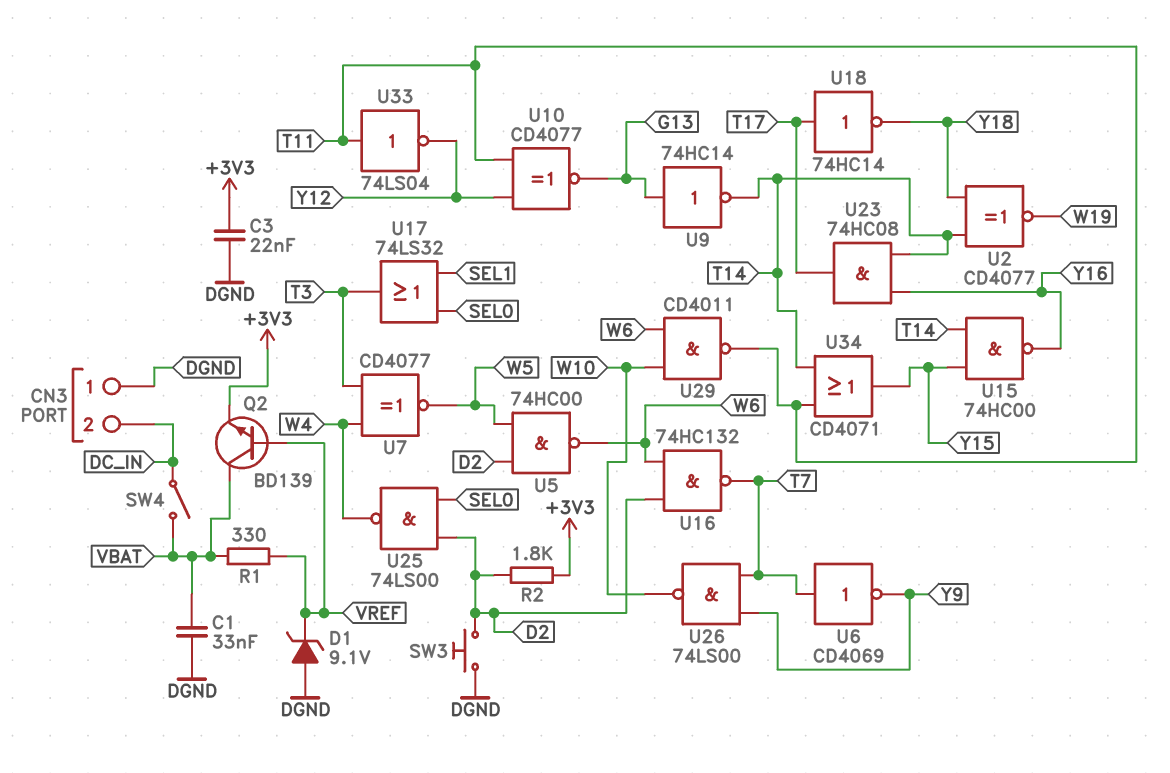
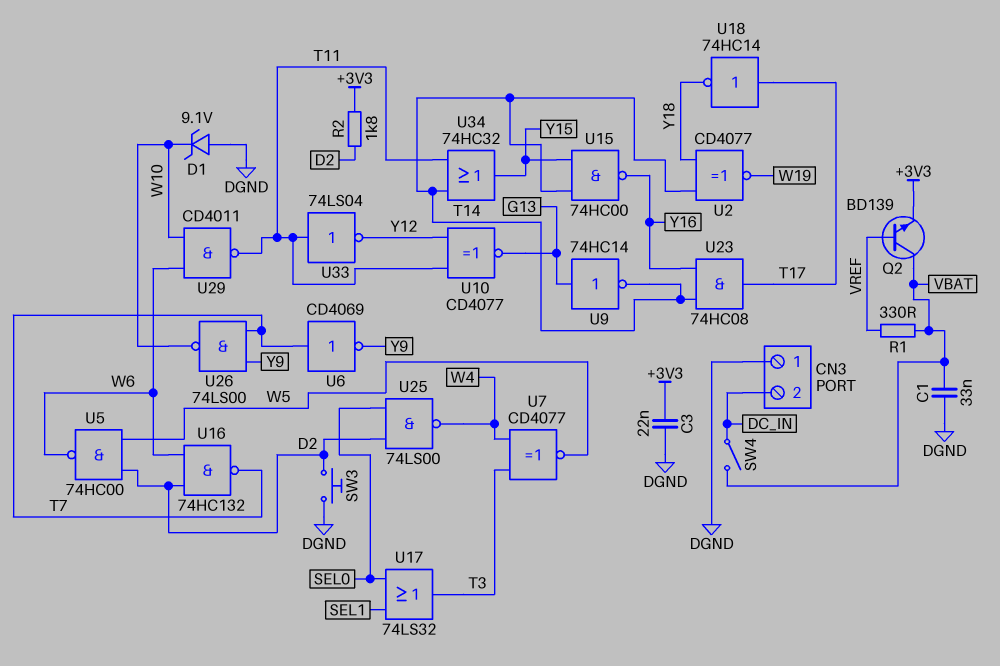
D1: zener 9.1V (A DGND, K VREF) -> zener 9.1V (A DGND, K W10)
U34: OR CD4071 (in T11, in T14, out Y15) -> OR 74HC32 (in T11, in T14, out Y15)

